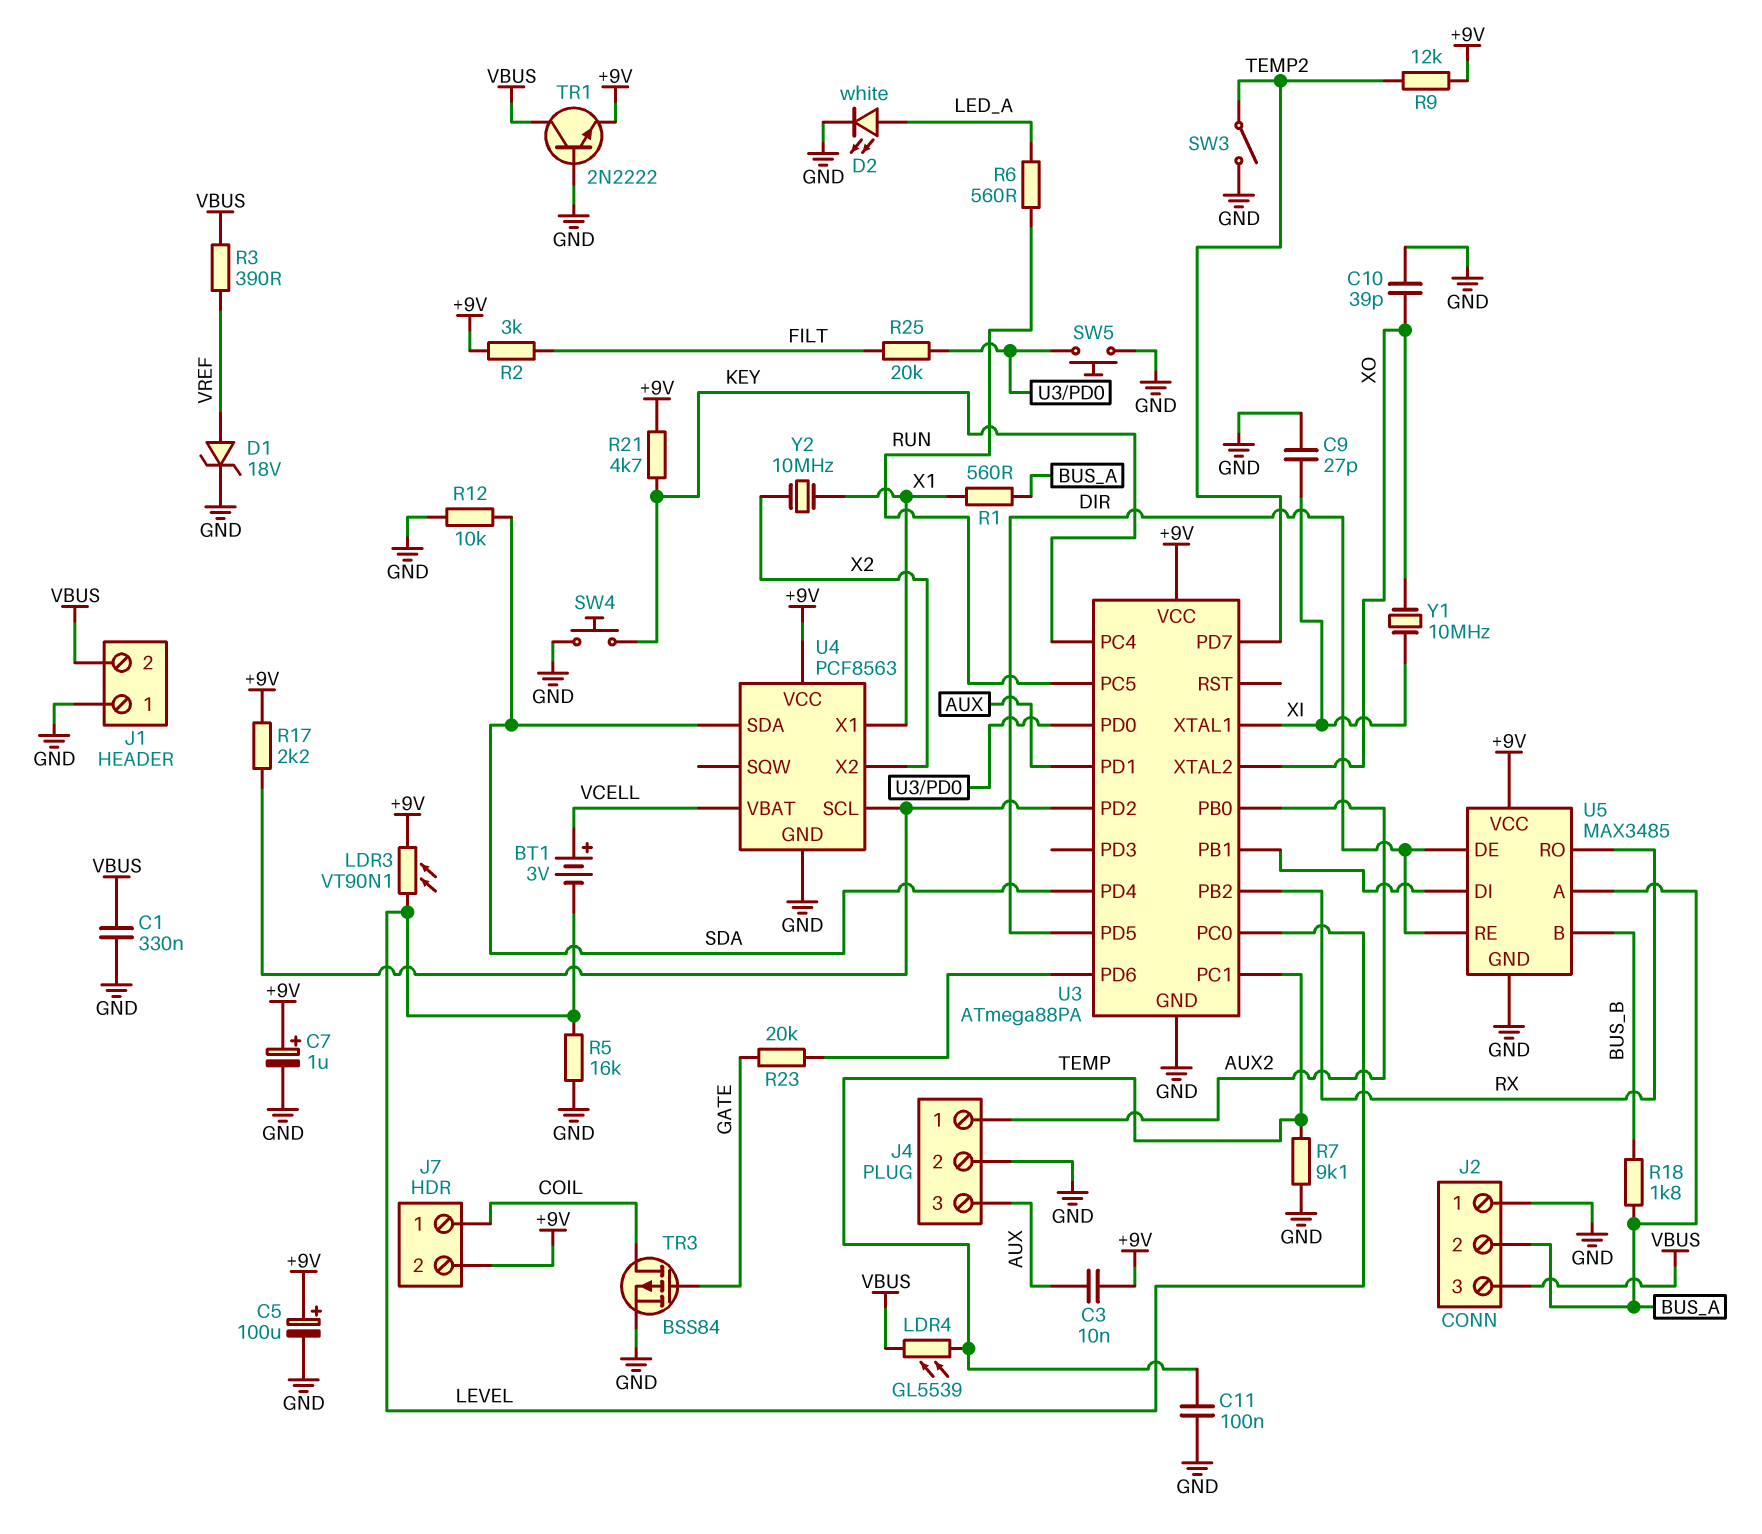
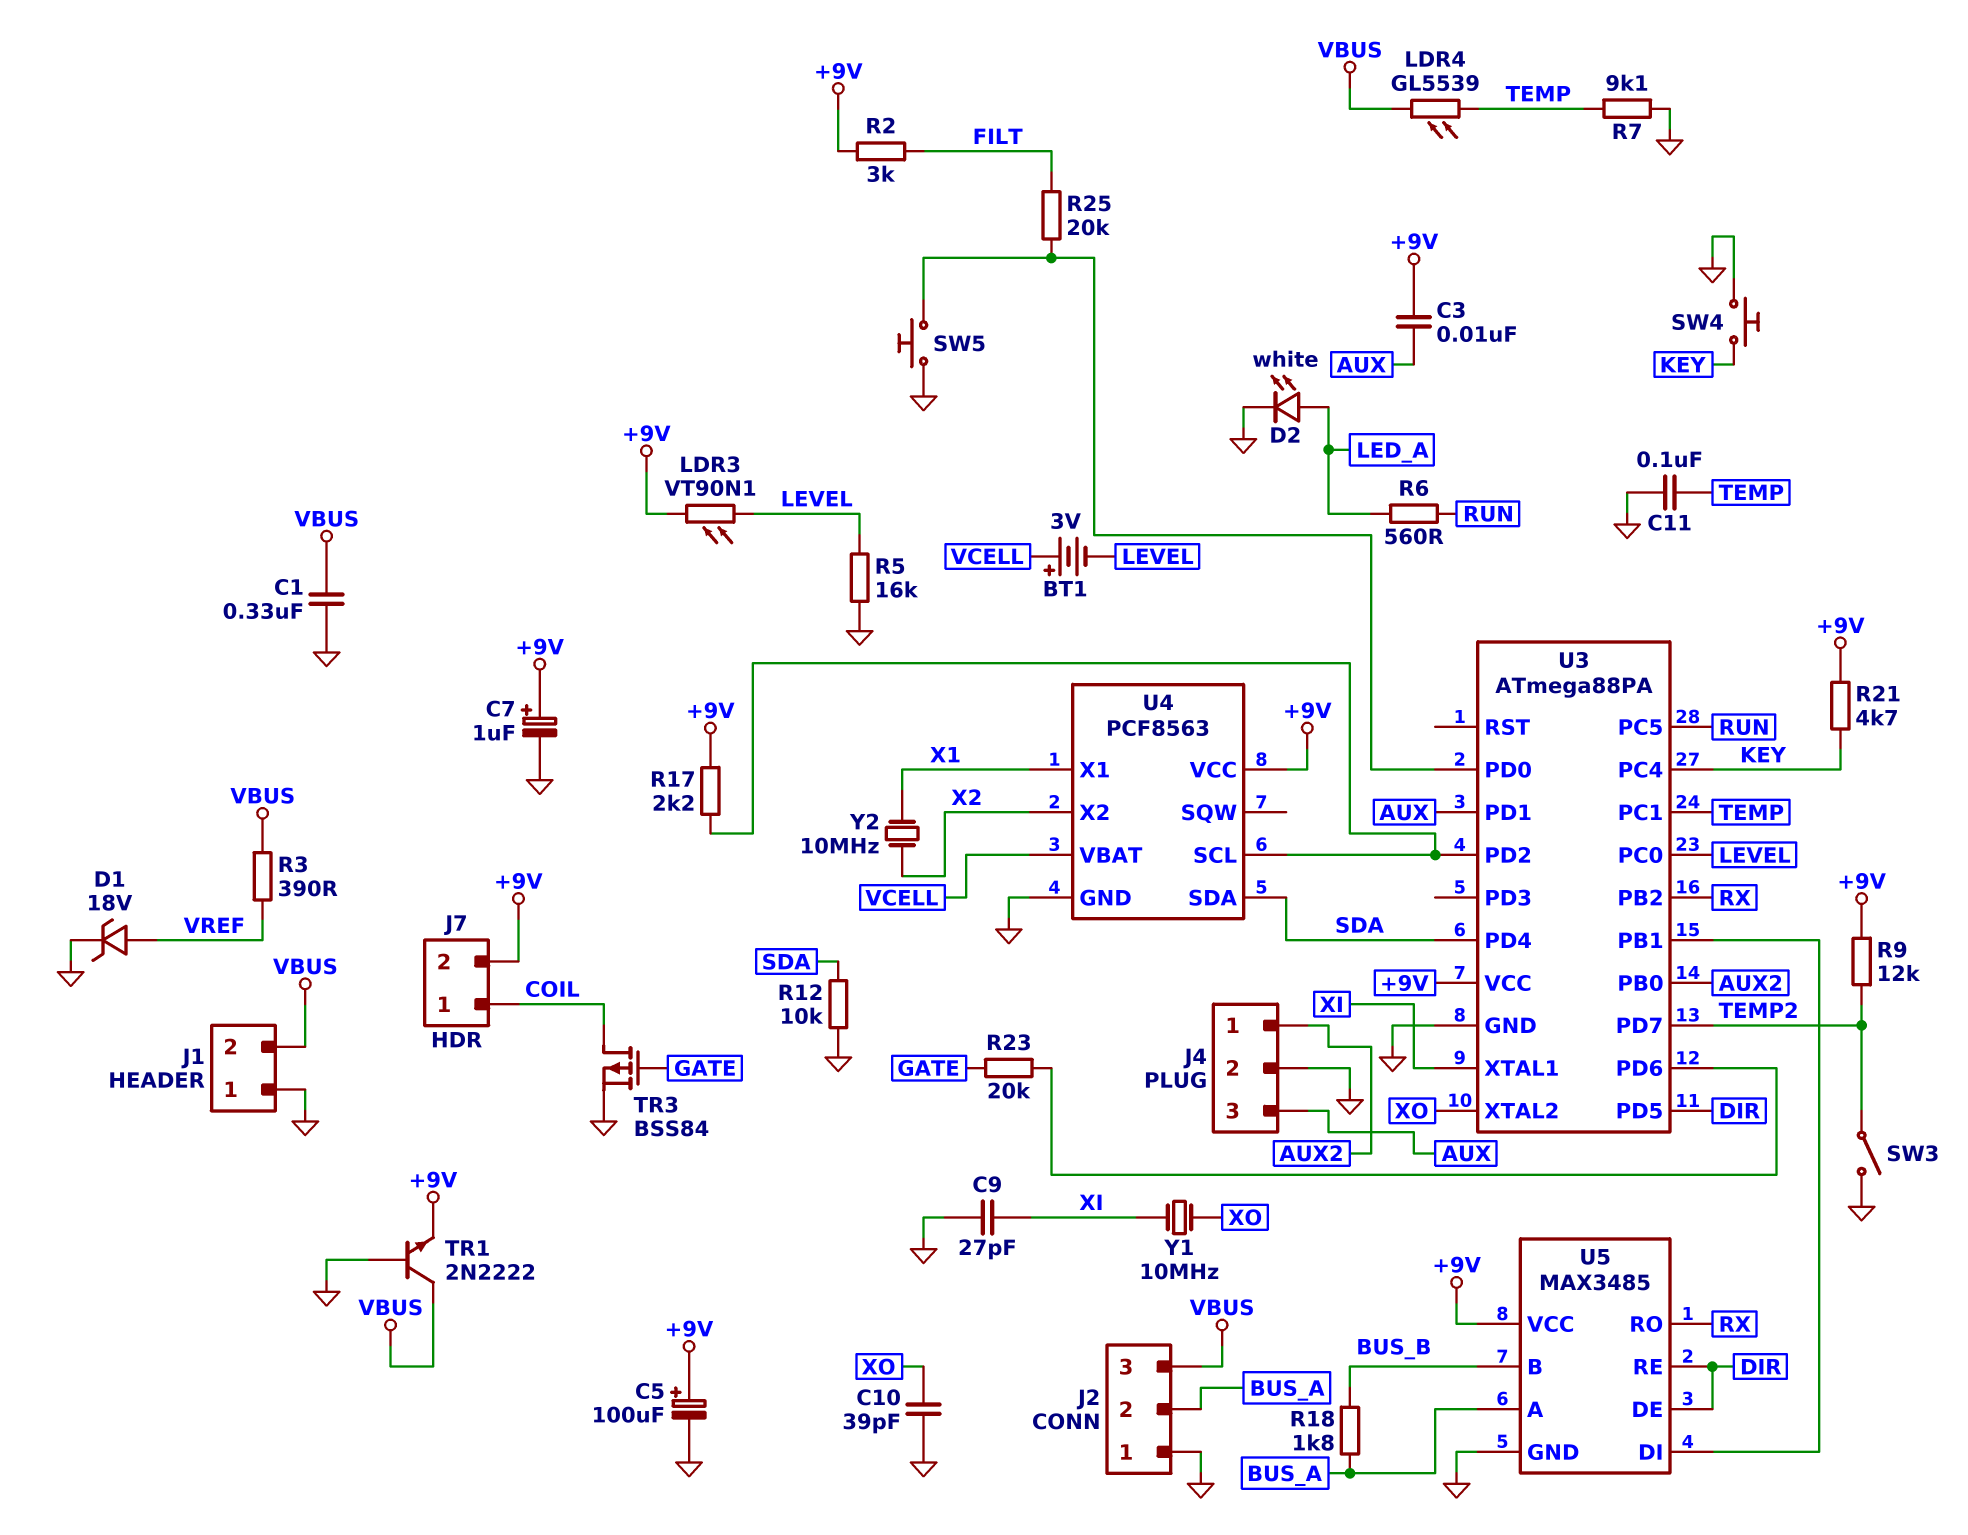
R1: 560 (BUS_A, X1) -> none

